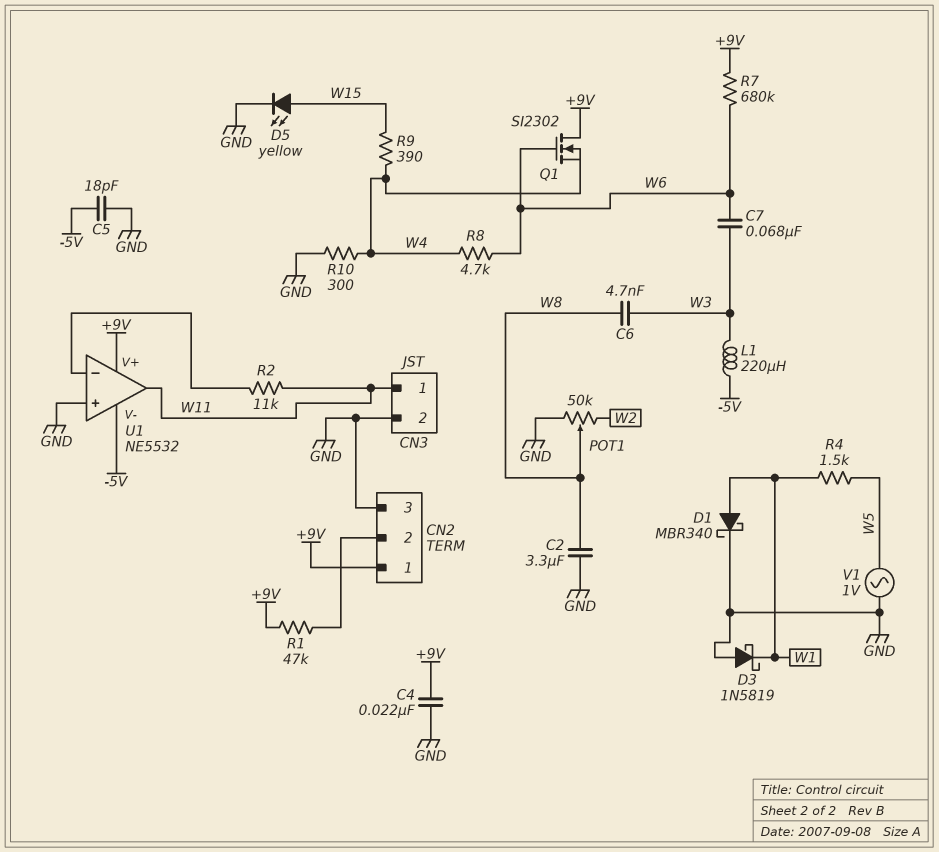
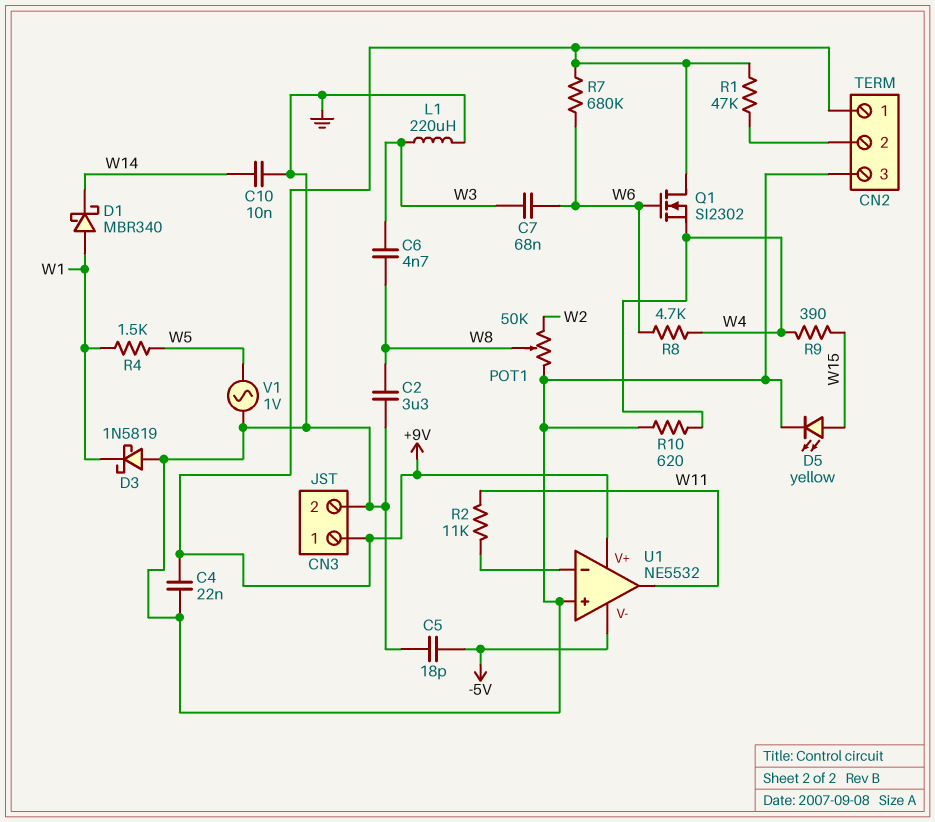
C10: none -> 10nF (GND, W14)
CN3 pin 1: W11 -> +9V
D1: schottky MBR340 (A W1, K GND) -> schottky MBR340 (A W1, K W14)
L1: 220uH (-5V, W3) -> 220uH (GND, W3)
R10: 300 (GND, W4) -> 620 (GND, W4)

